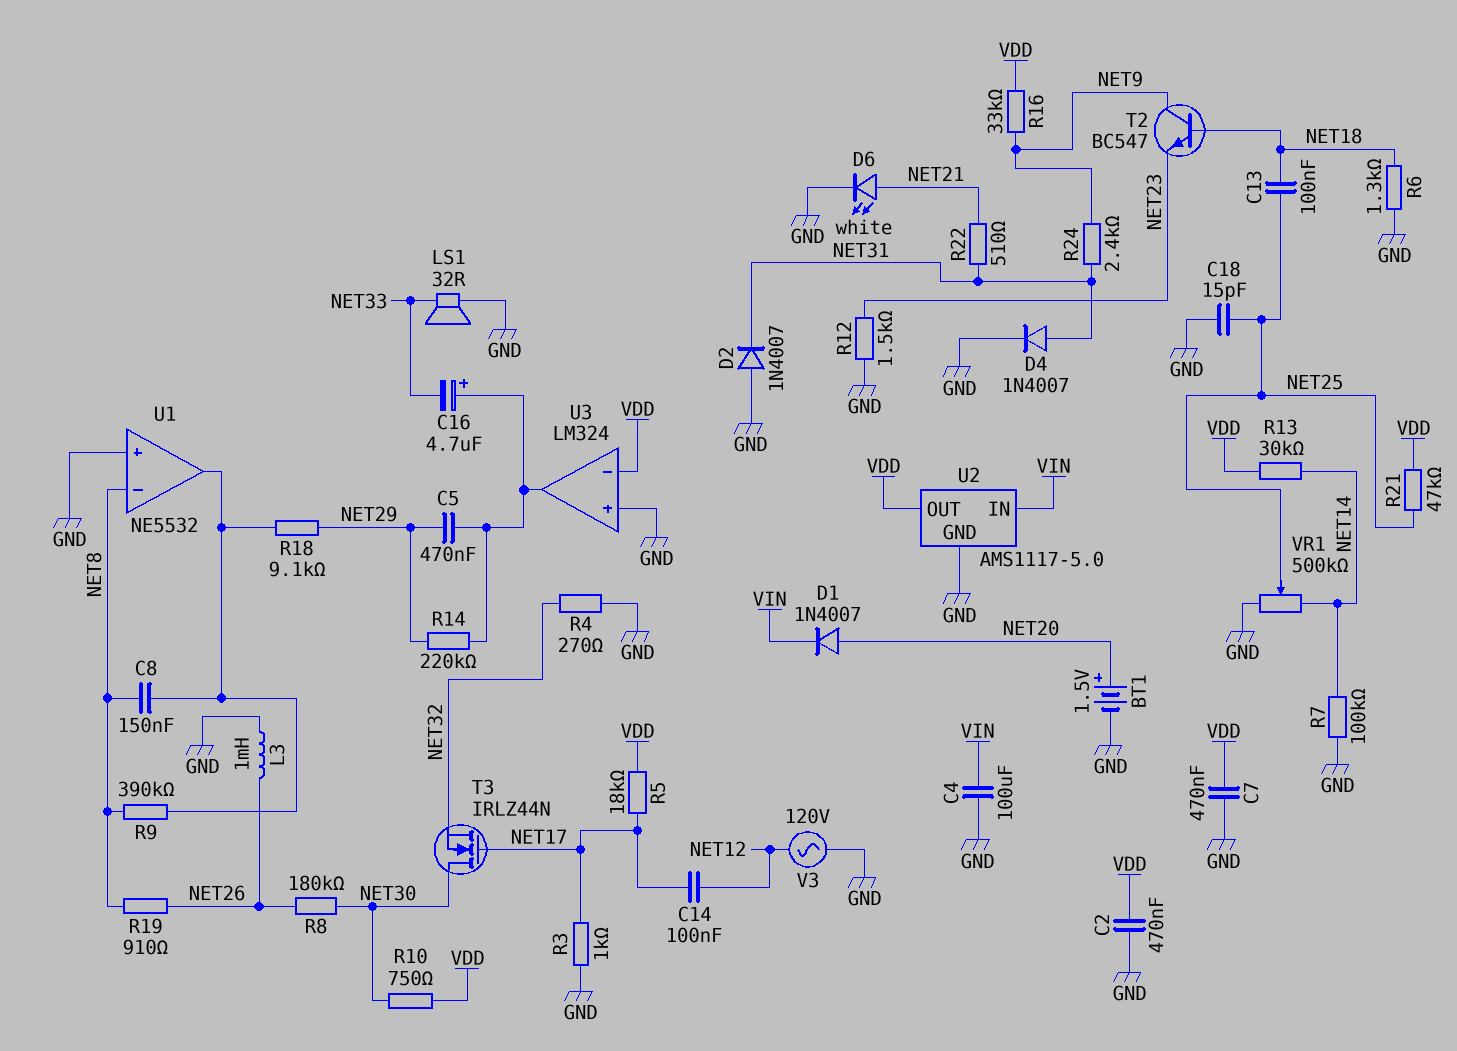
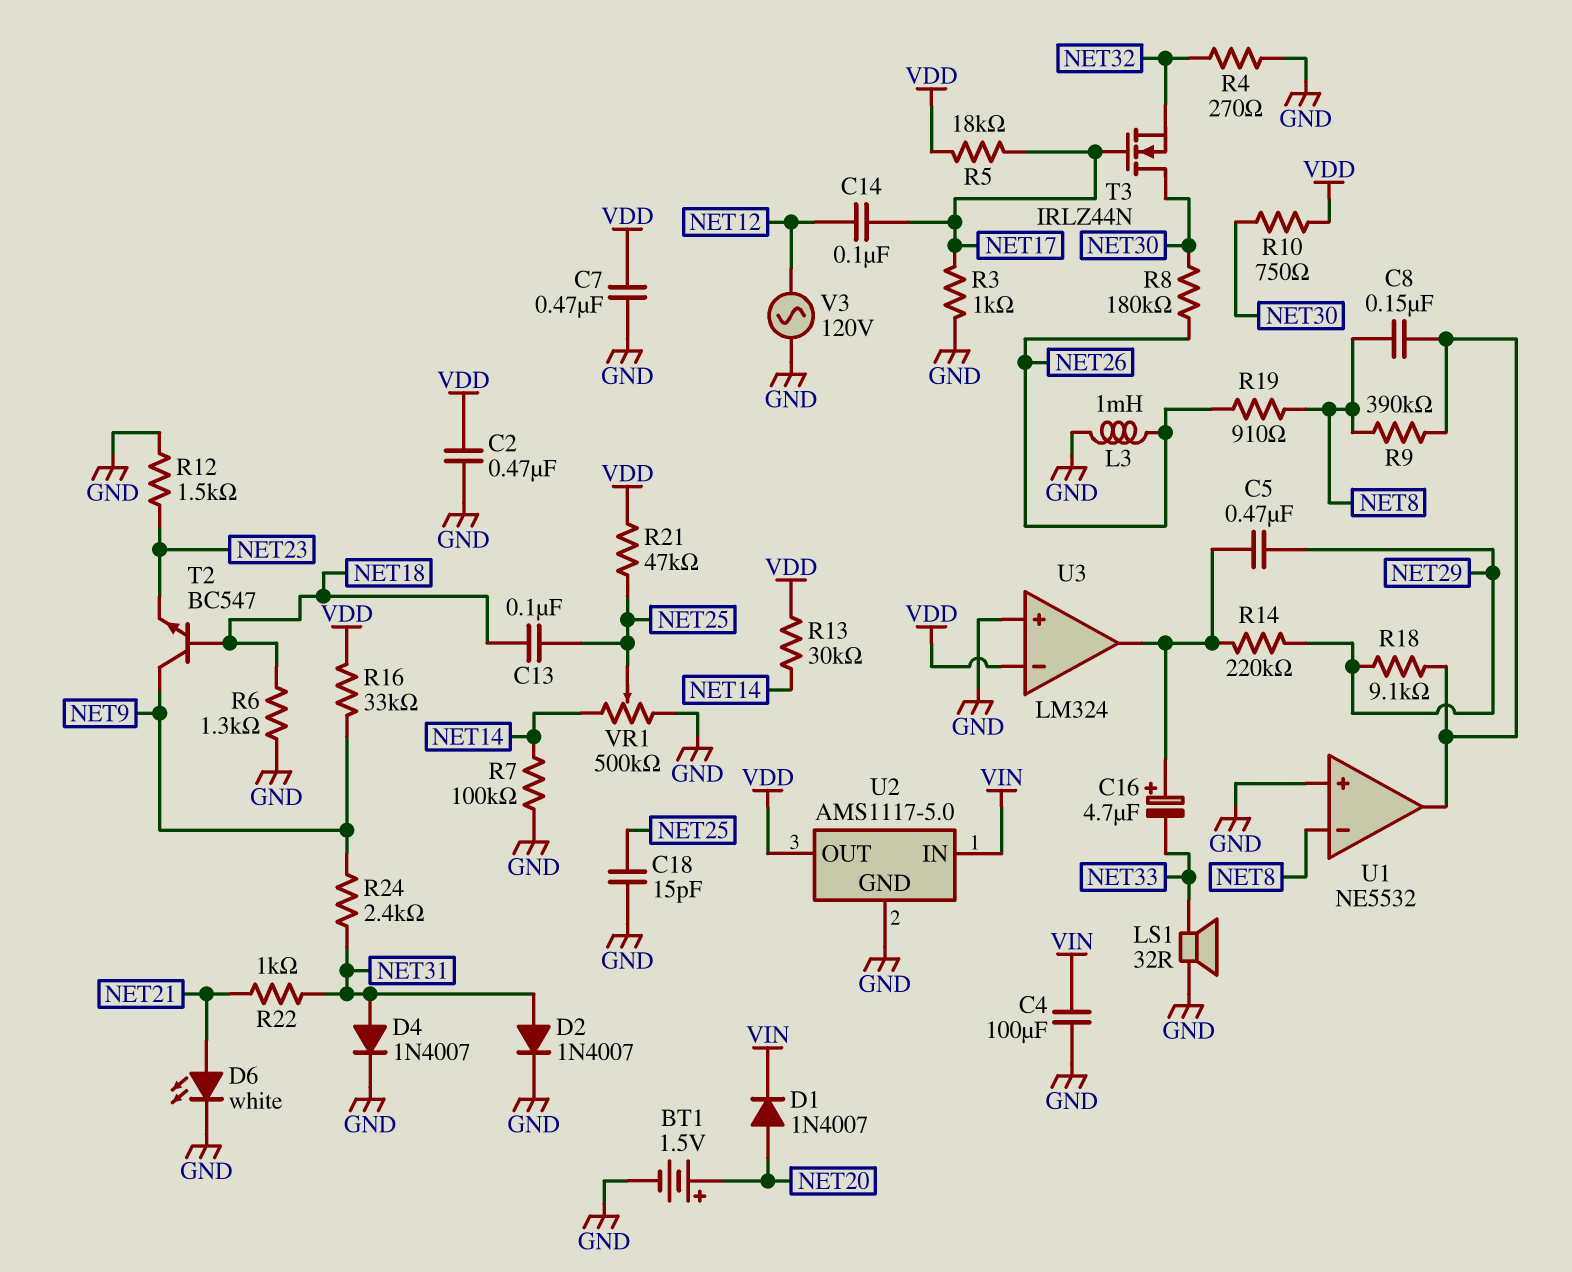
D2: diode 1N4007 (A GND, K NET31) -> diode 1N4007 (A NET31, K GND)
R22: 510 (NET21, NET31) -> 1k (NET21, NET31)

